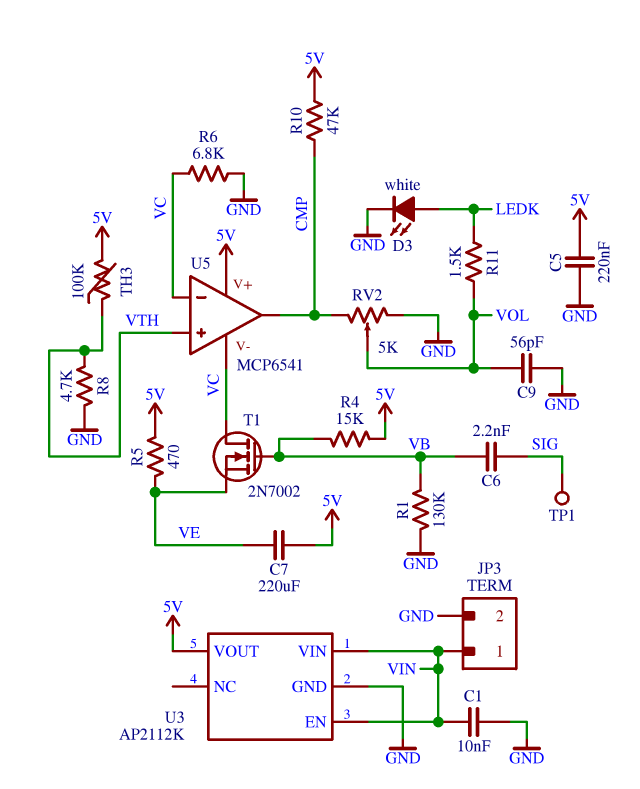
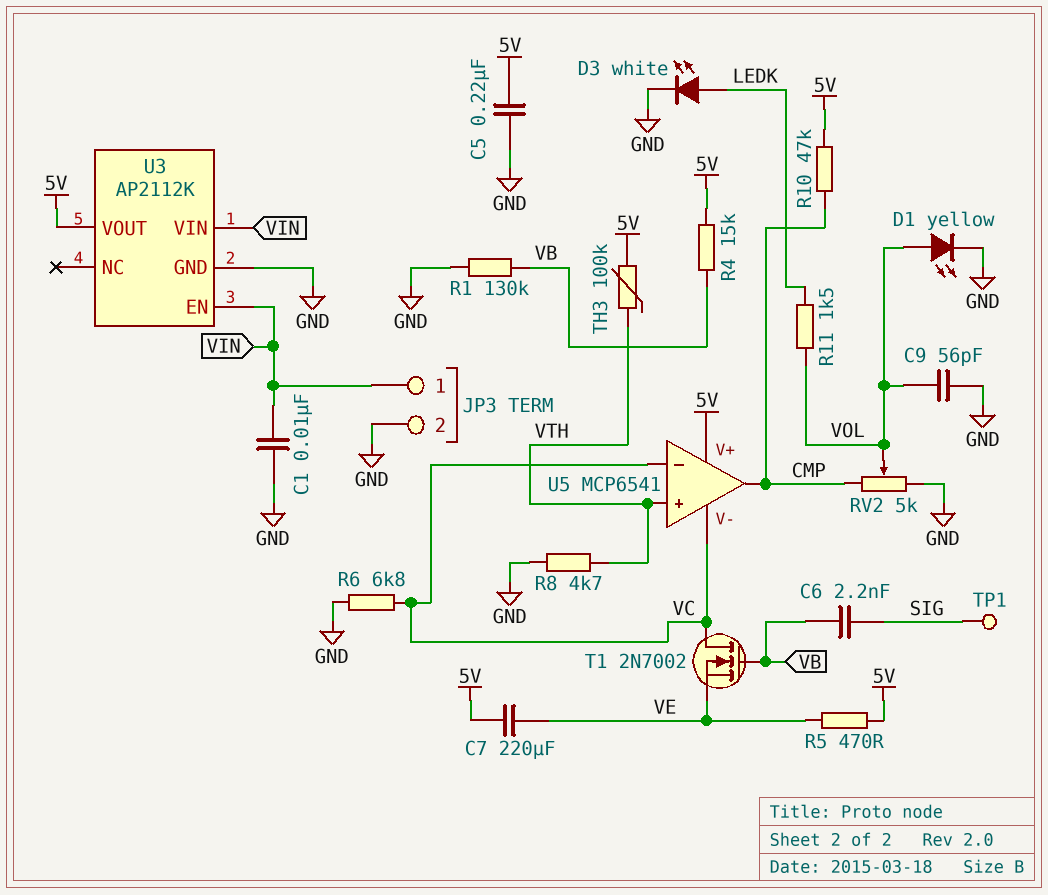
D1: none -> LED yellow (A VOL, K GND)

